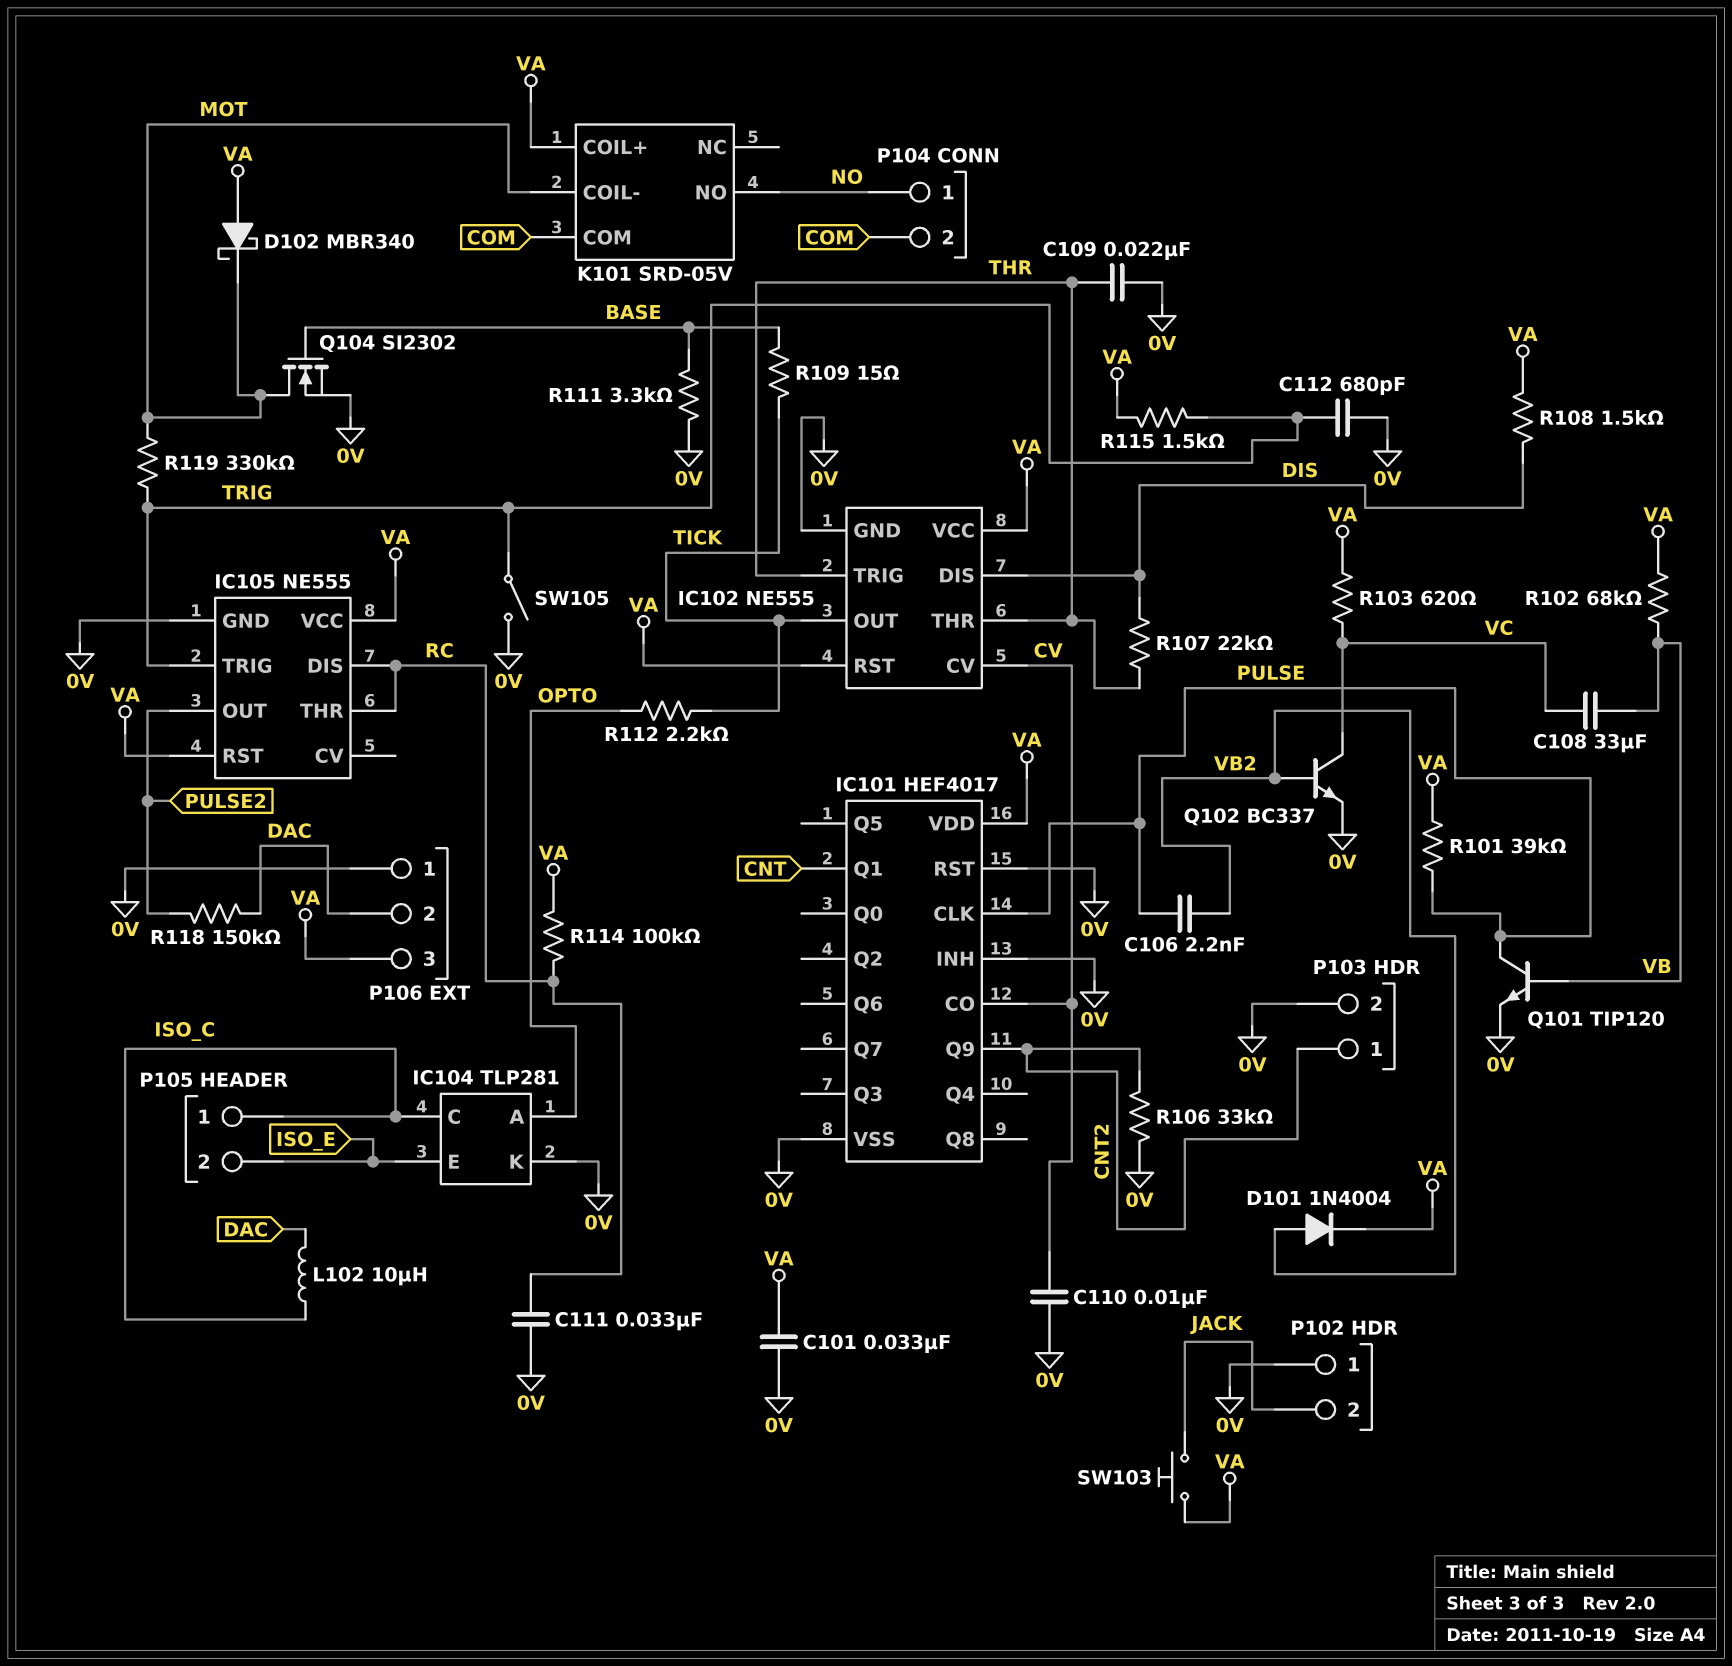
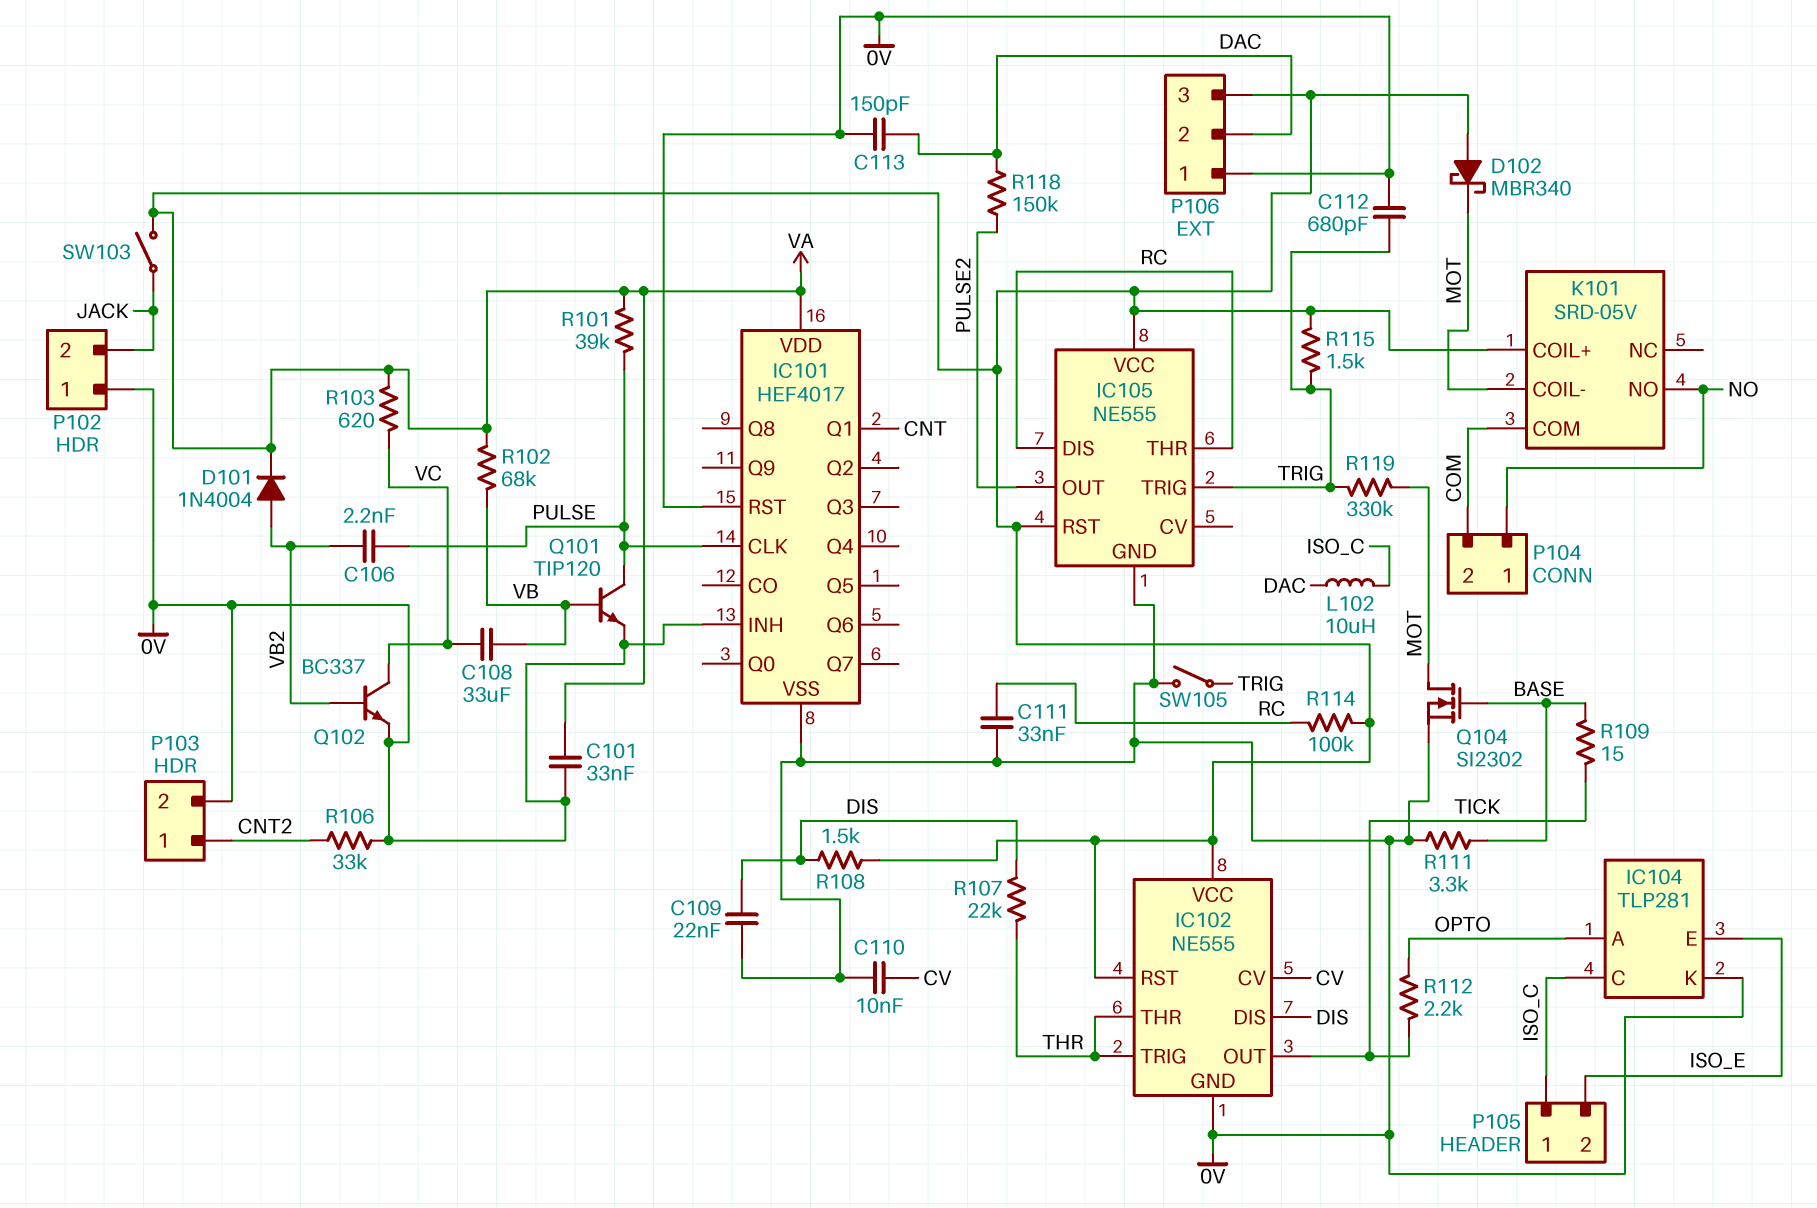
C109: 22nF (0V, THR) -> 22nF (0V, DIS)
C113: none -> 150pF (0V, DAC)
IC101 pin CO: CV -> none
IC101 pin Q9: CNT2 -> none
SW103: button (JACK, VA) -> switch (JACK, VA)

